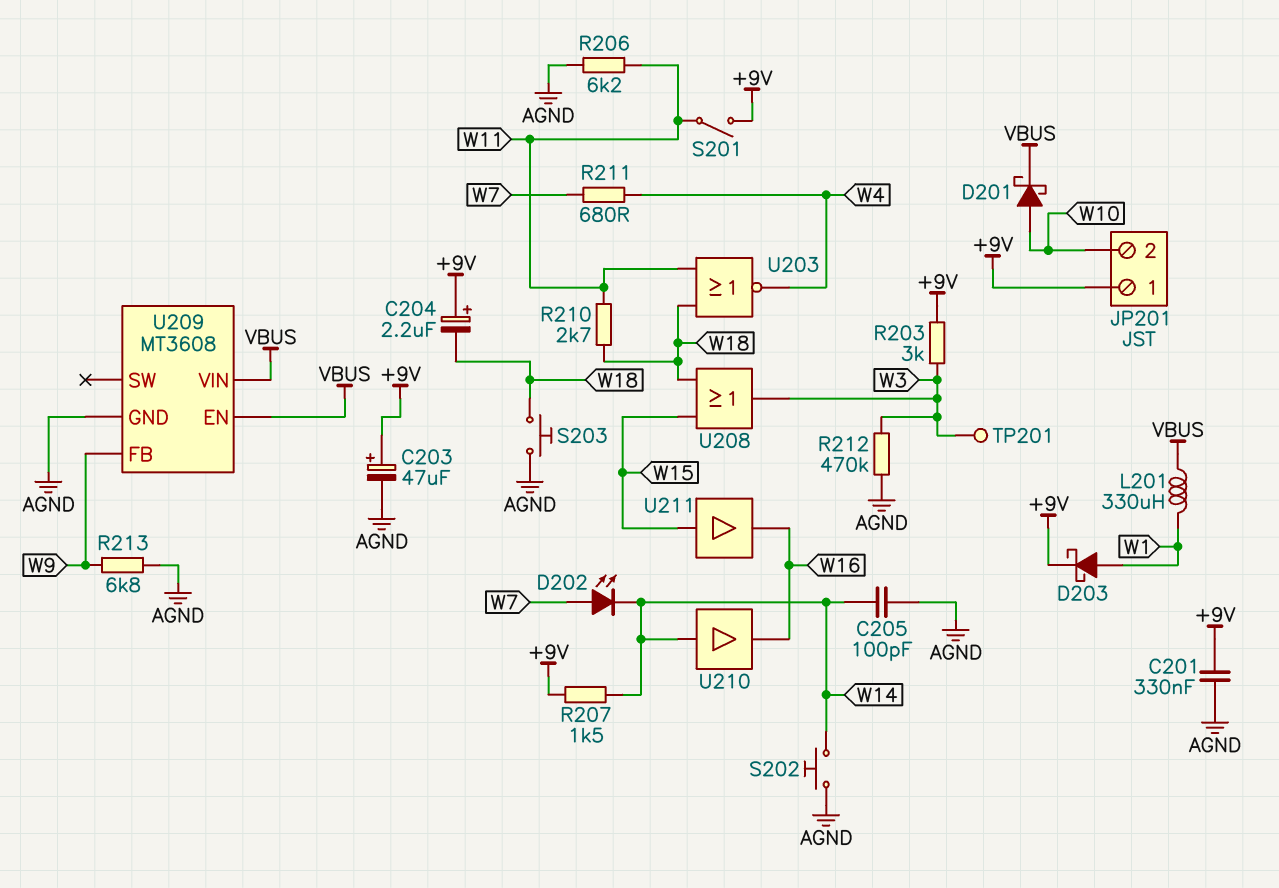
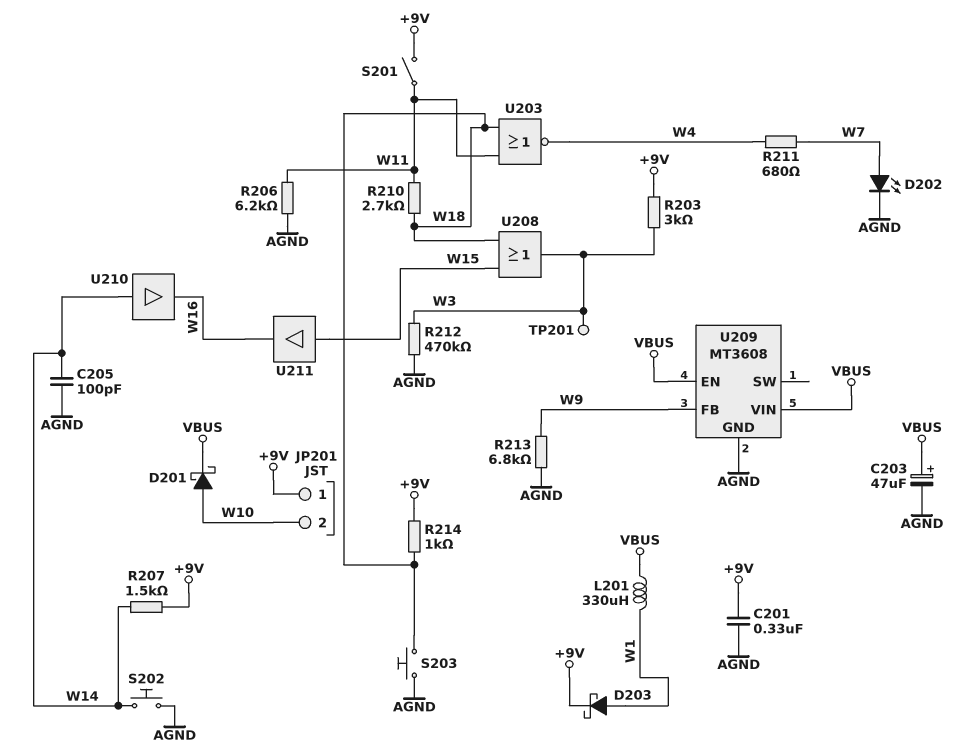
C203: 47uF (plus +9V, minus AGND) -> 47uF (plus VBUS, minus AGND)
C204: 2.2uF (plus +9V, minus W18) -> none
D202: LED (A W7, K W14) -> LED (A W7, K AGND)
R214: none -> 1k (+9V, W18)

